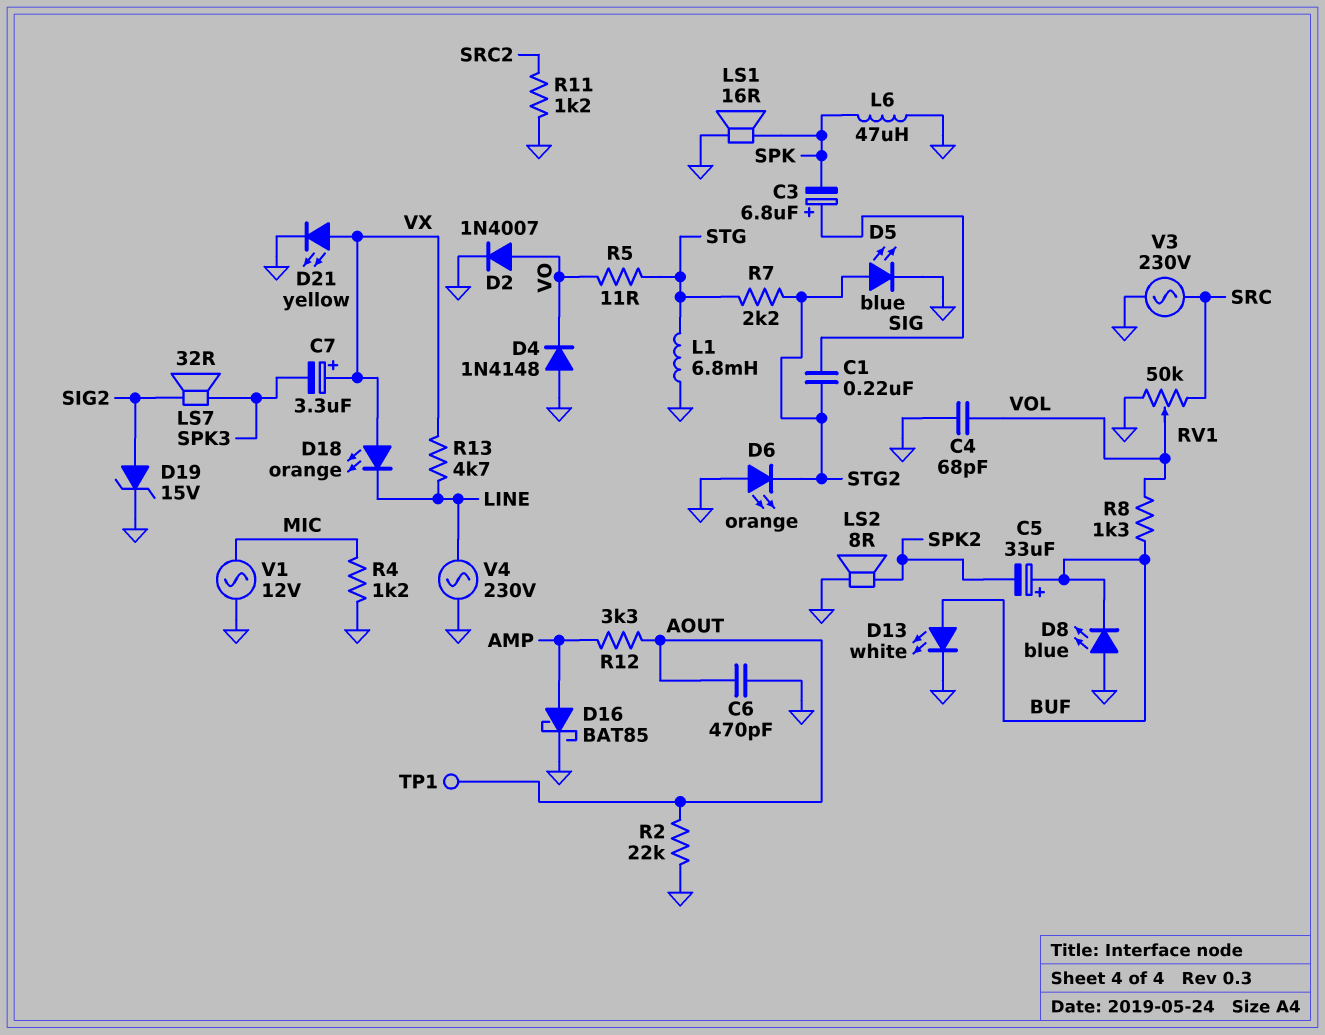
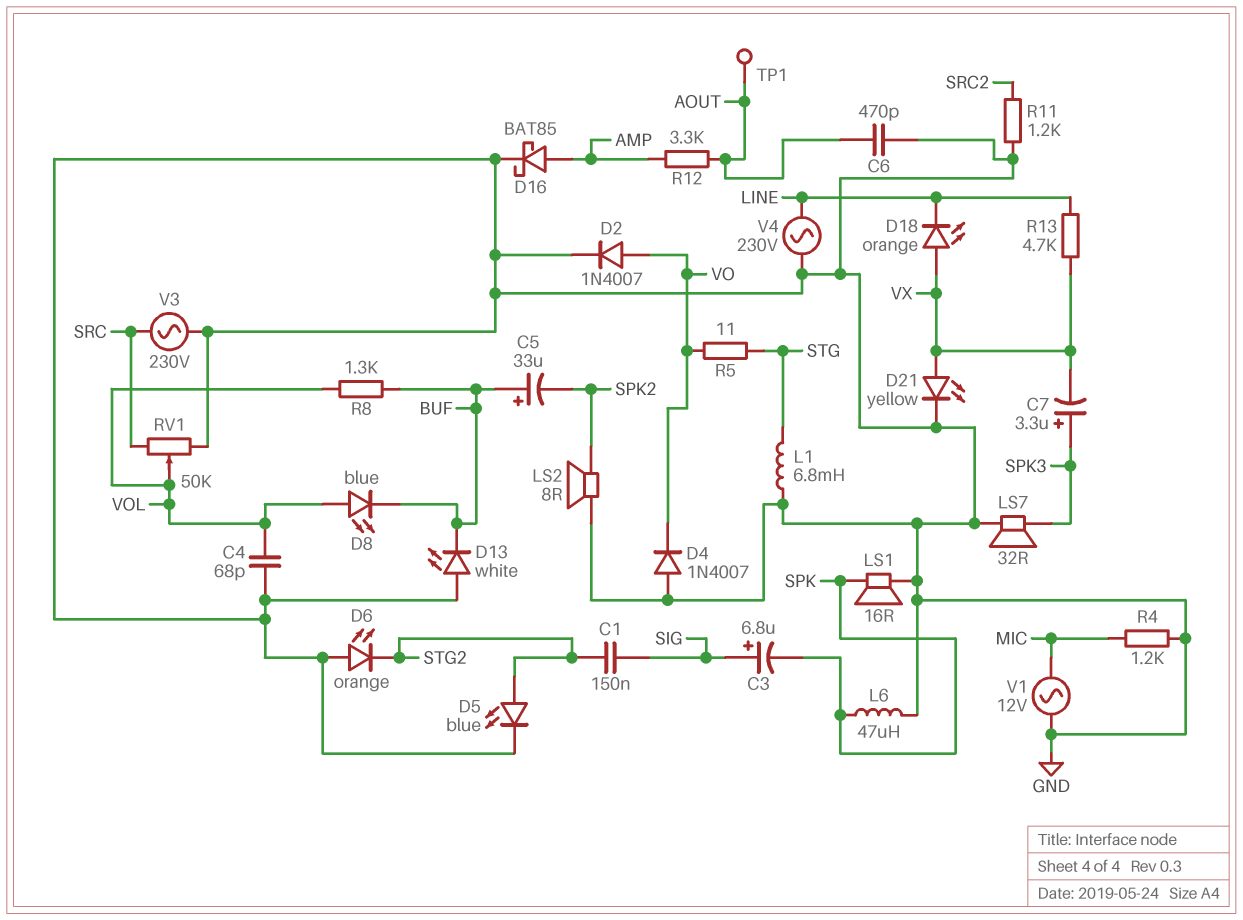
C1: 220nF (SIG, STG2) -> 150nF (SIG, STG2)
C7: 3.3uF (plus VX, minus SPK3) -> 3.3uF (plus SPK3, minus VX)
D4: diode 1N4148 (A GND, K VO) -> diode 1N4007 (A GND, K VO)
D8: LED blue (A GND, K BUF) -> LED blue (A VOL, K BUF)
D13: LED white (A BUF, K GND) -> LED white (A GND, K BUF)
D19: zener 15V (A SIG2, K GND) -> none
LS7: speaker 32R (SIG2, SPK3) -> speaker 32R (GND, SPK3)
R2: 22k (AOUT, GND) -> none
R7: 2.2k (STG, STG2) -> none

